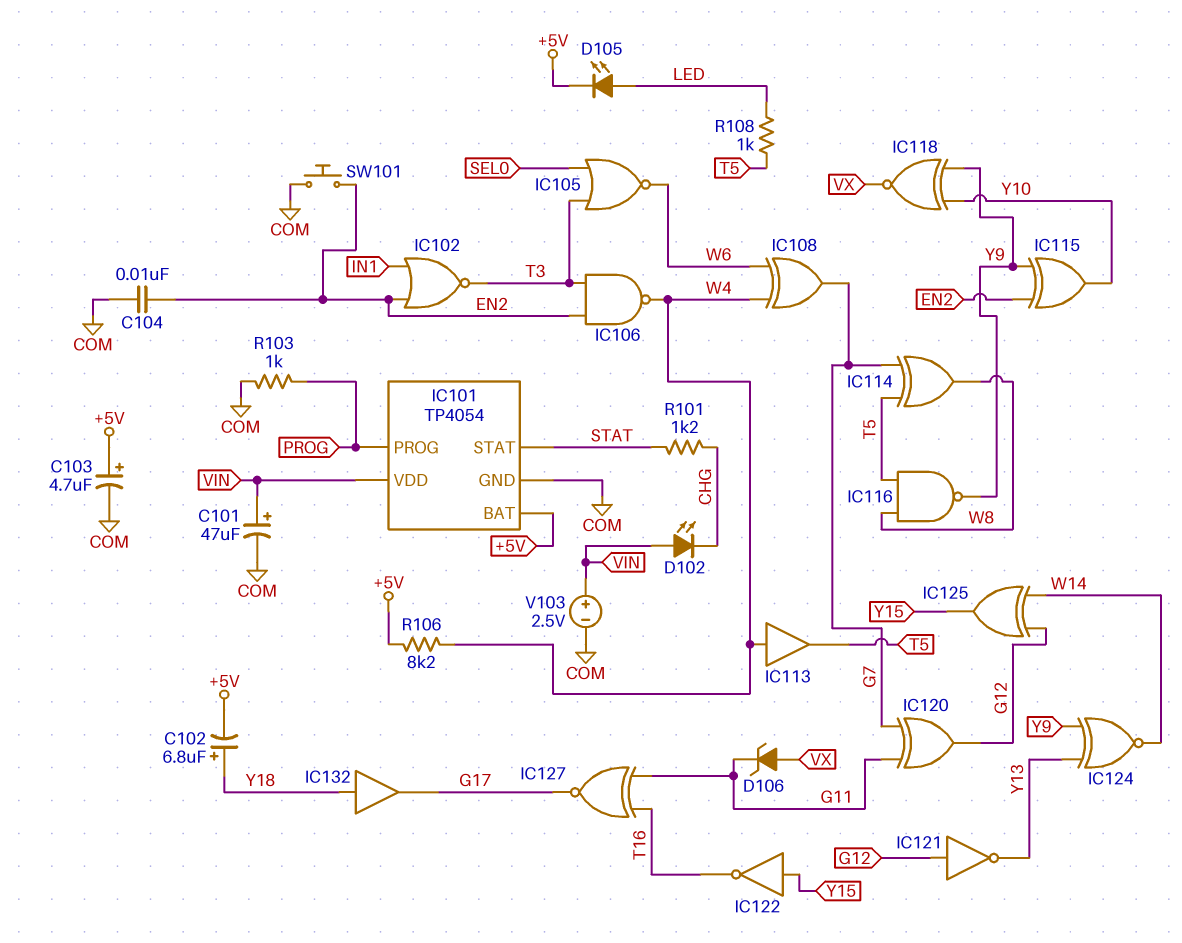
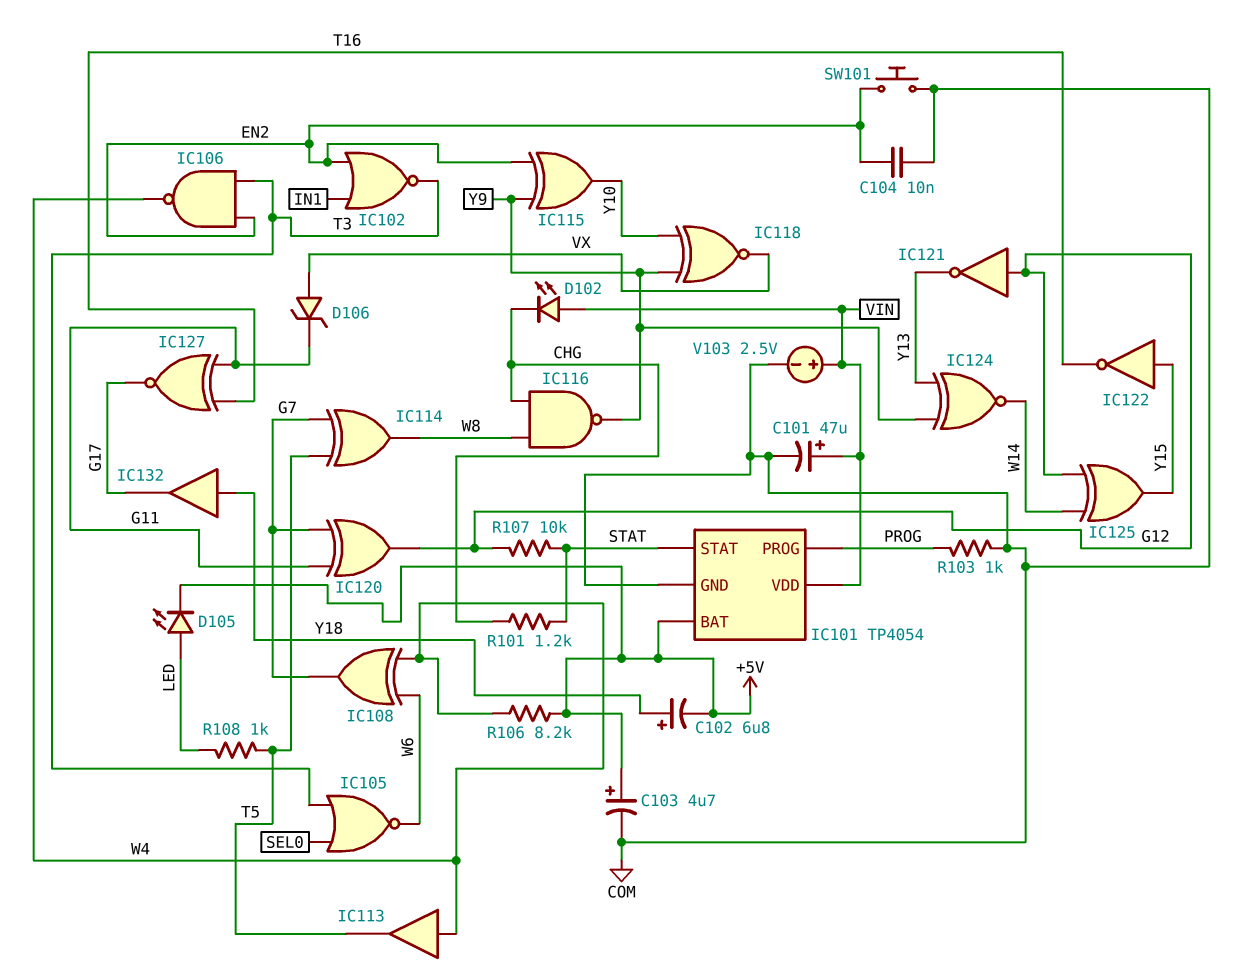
IC116: NAND (in T5, in W8, out Y9) -> NAND (in CHG, in W8, out Y9)
R107: none -> 10k (G12, STAT)

